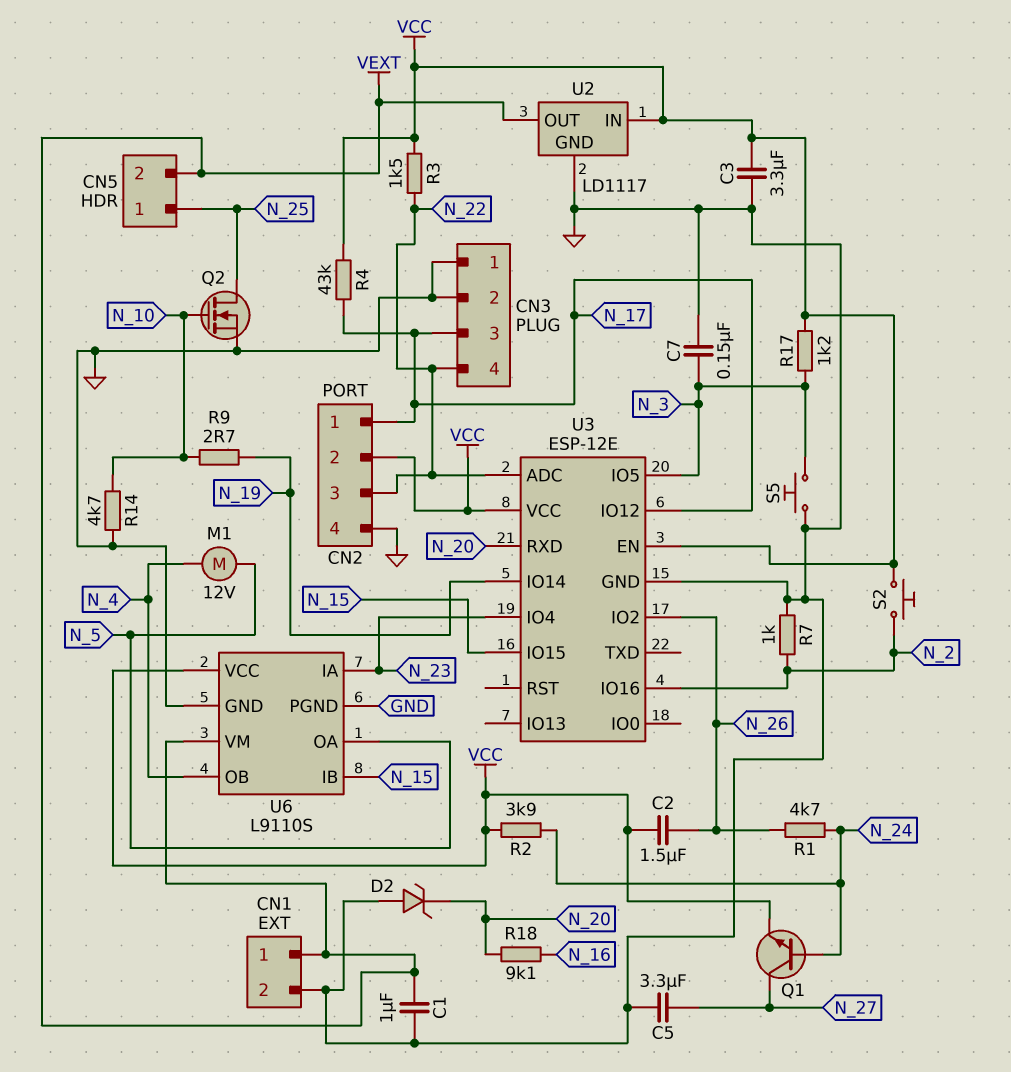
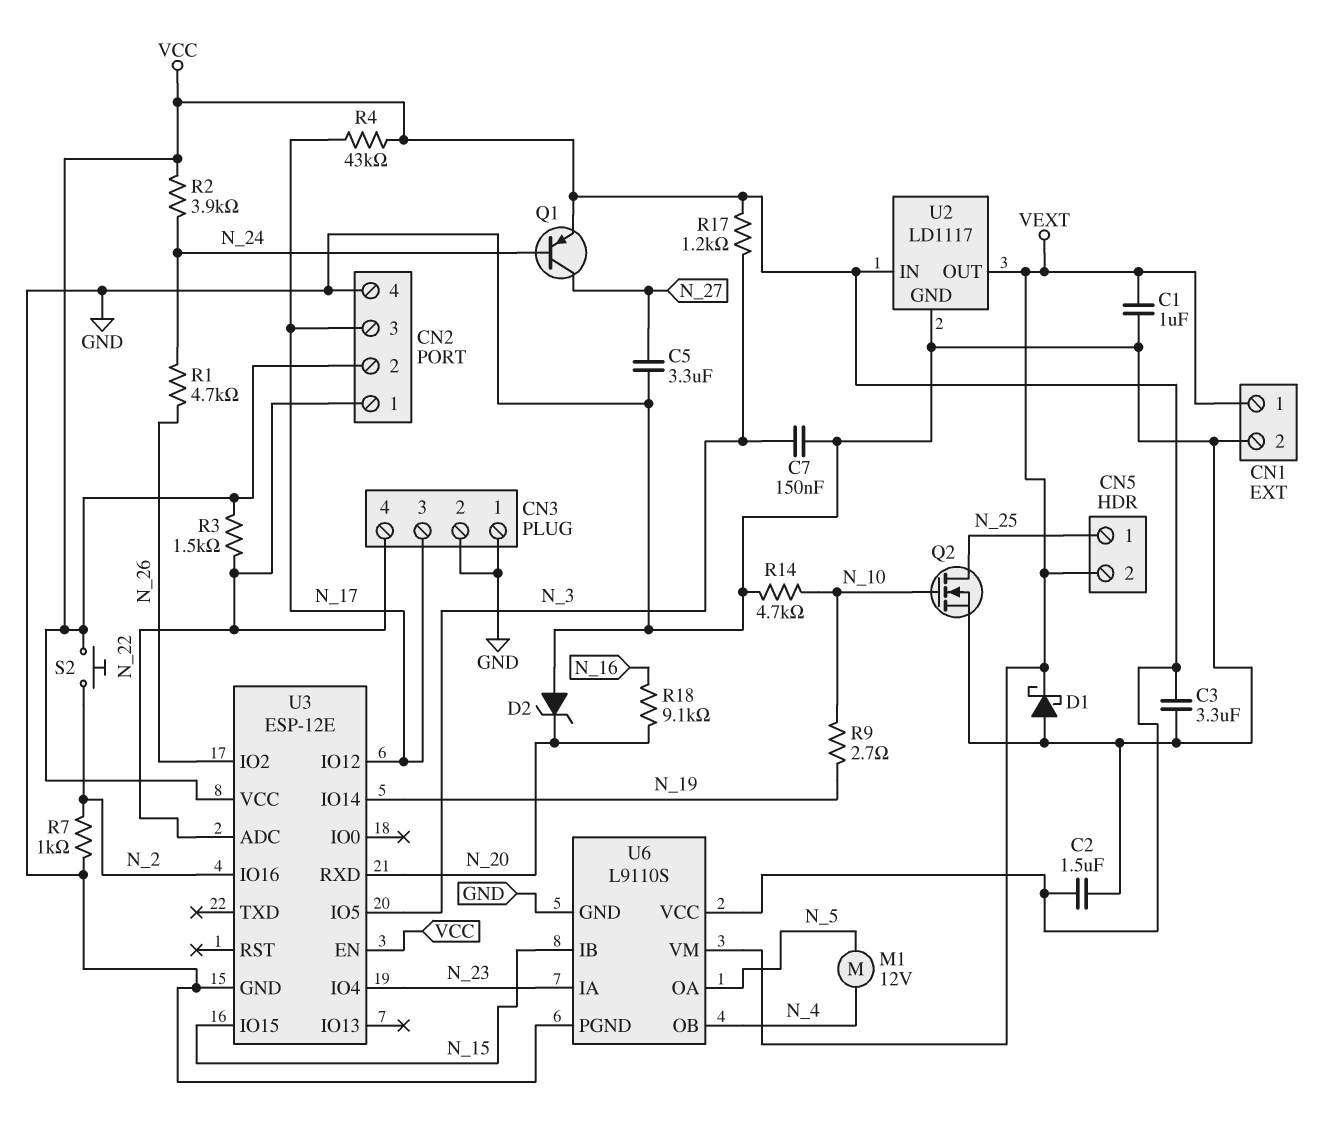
C2: 1.5uF (N_26, VCC) -> 1.5uF (GND, VCC)
CN2 pin 1: N_17 -> N_22
CN2 pin 3: N_22 -> N_17
D1: none -> schottky (A GND, K VEXT)
Q1: NPN (B N_24, C N_27, E VCC) -> PNP (B N_24, C N_27, E VCC)
S5: button (GND, N_3) -> none

